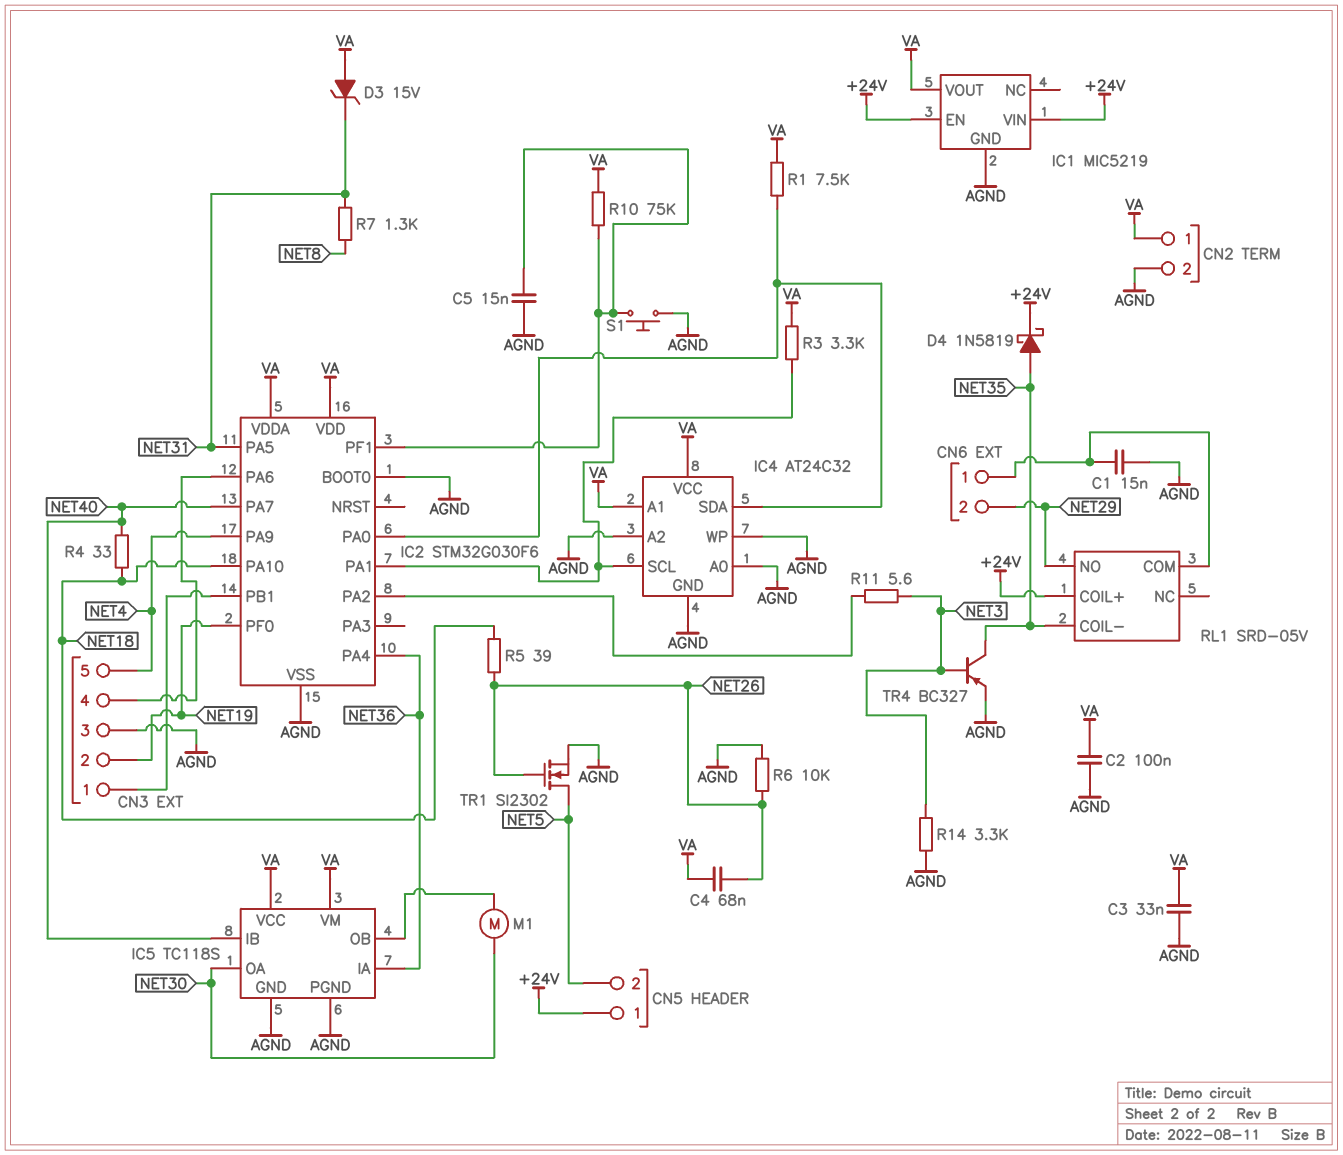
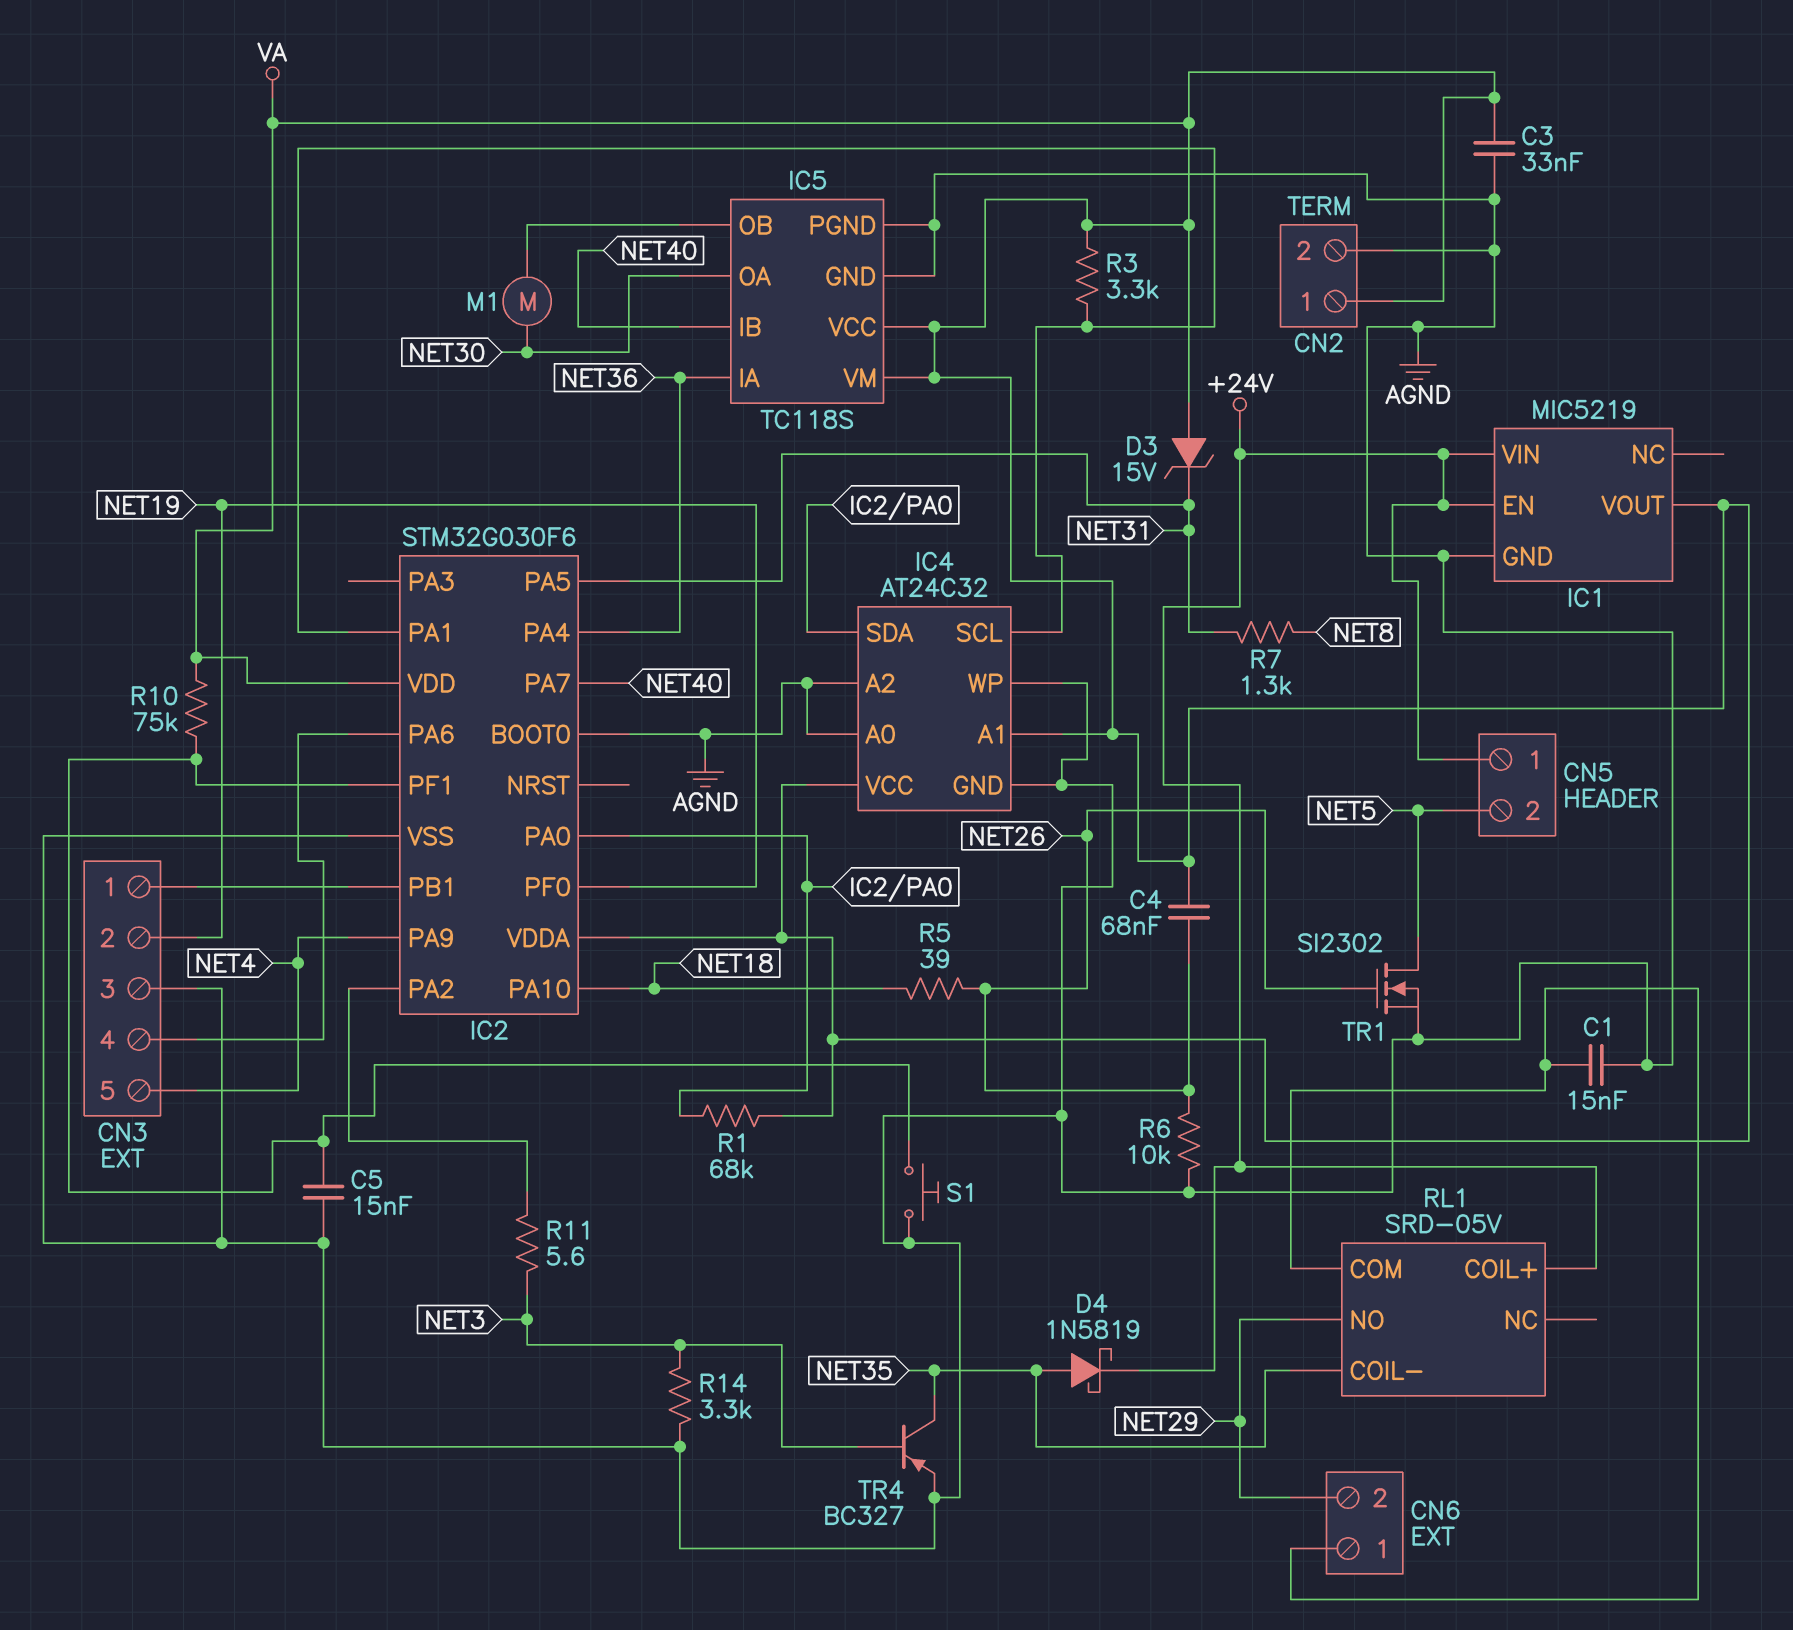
C2: 100nF (AGND, VA) -> none
R1: 7.5k (IC2/PA0, VA) -> 68k (IC2/PA0, VA)
R4: 33 (NET18, NET40) -> none

